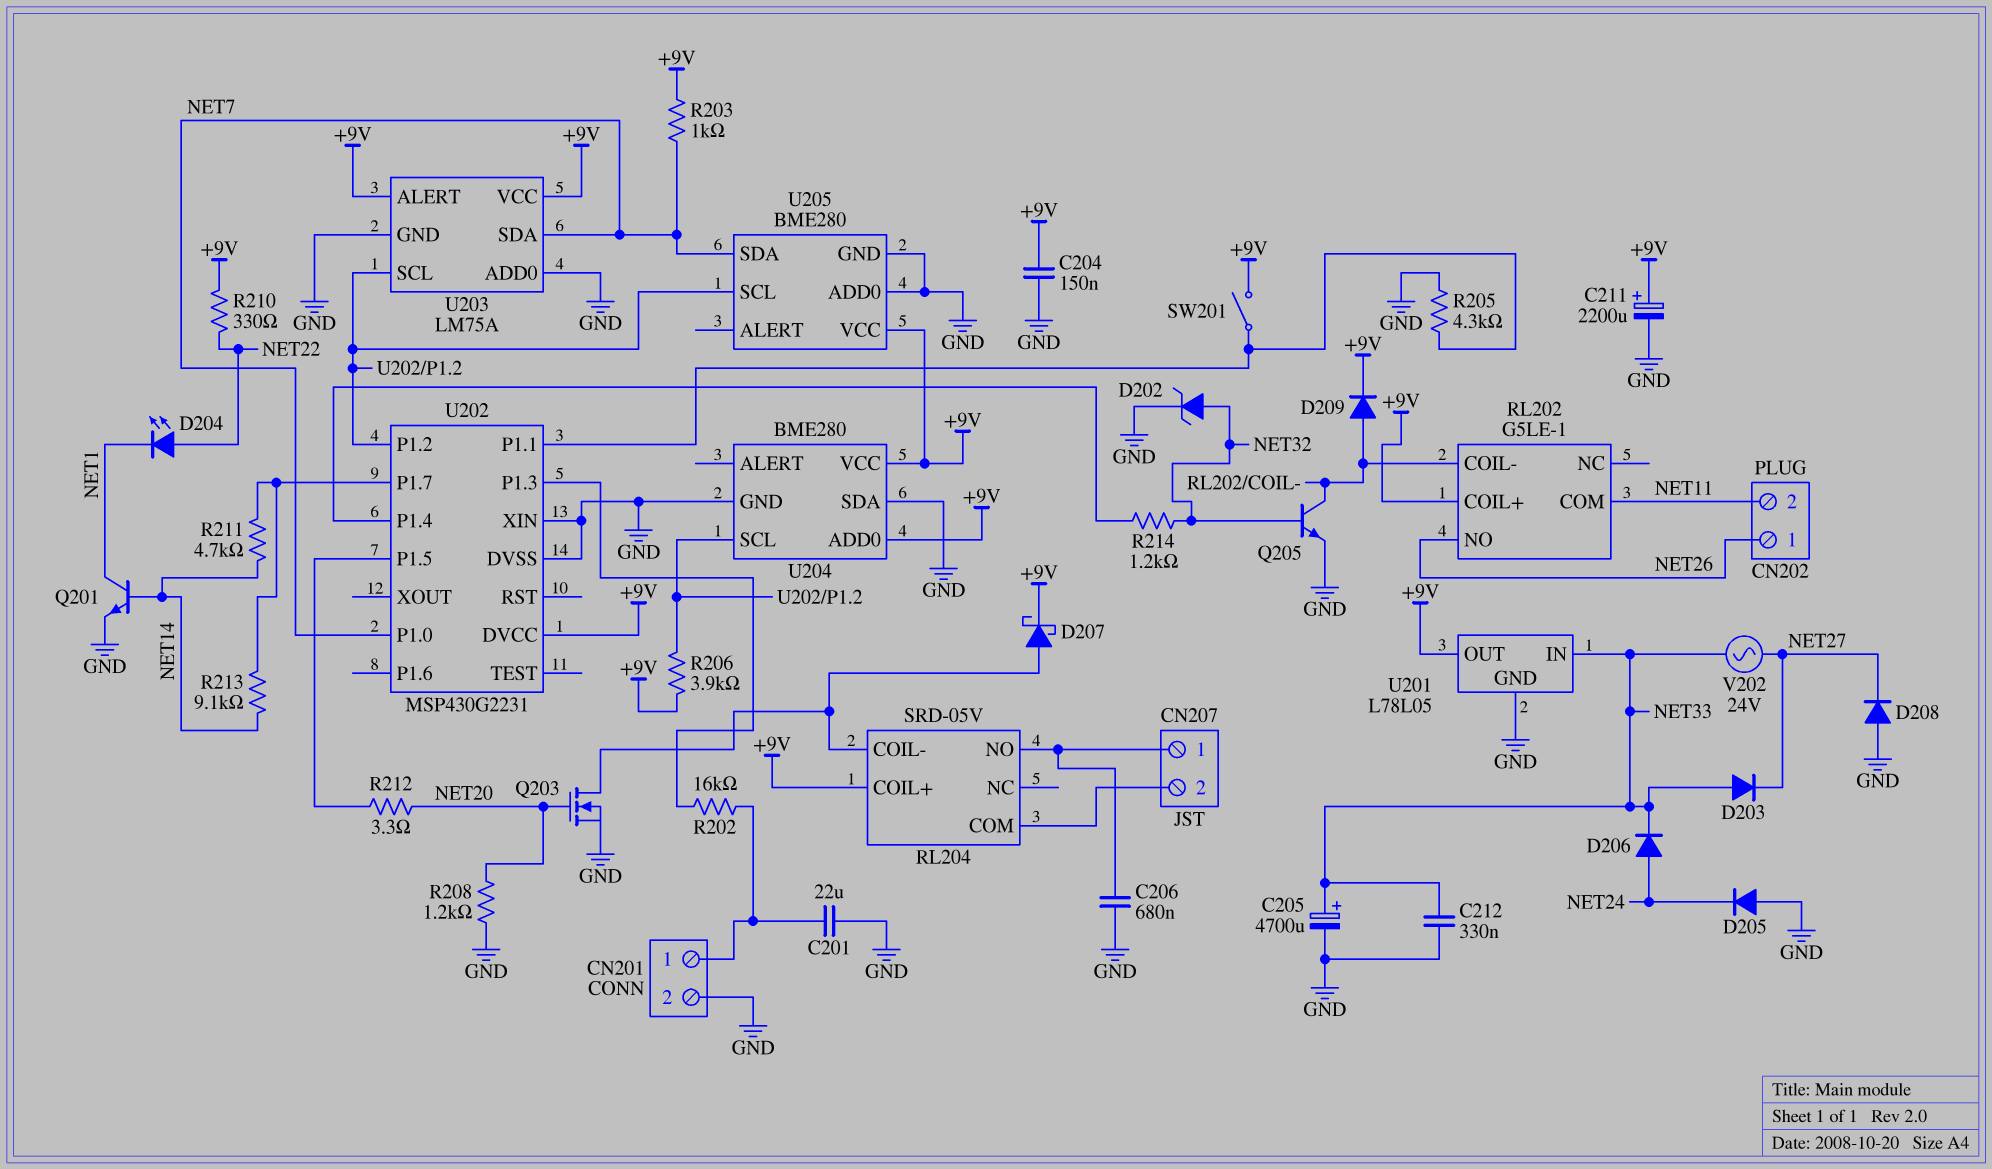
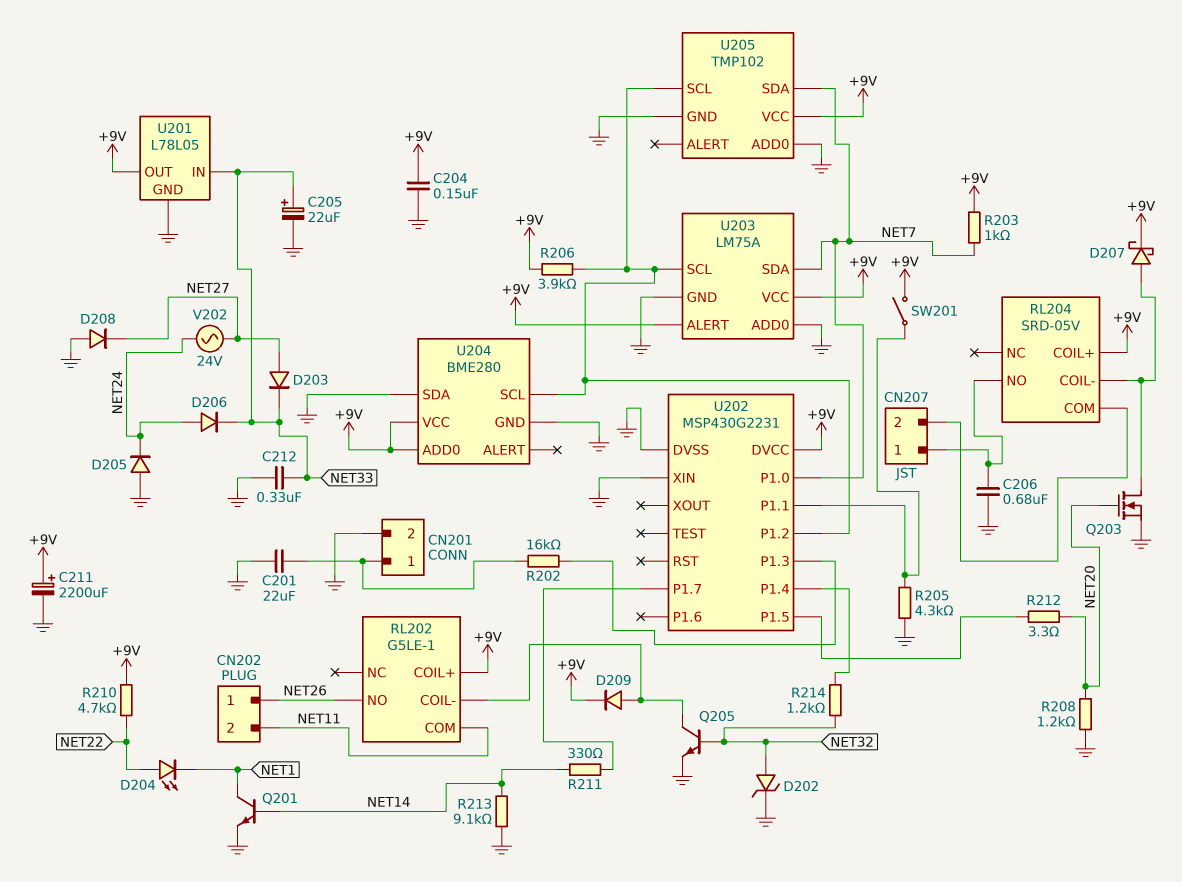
C205: 4700uF (plus NET33, minus GND) -> 22uF (plus NET33, minus GND)
D203: diode (A NET33, K NET27) -> diode (A NET27, K NET33)
R210: 330 (+9V, NET22) -> 4.7k (+9V, NET22)
R211: 4.7k (NET14, U202/P1.7) -> 330 (NET14, U202/P1.7)
R213: 9.1k (NET14, U202/P1.7) -> 9.1k (GND, NET14)
U205: BME280 -> TMP102
V202: AC 24V (NET27, NET33) -> AC 24V (NET24, NET27)

